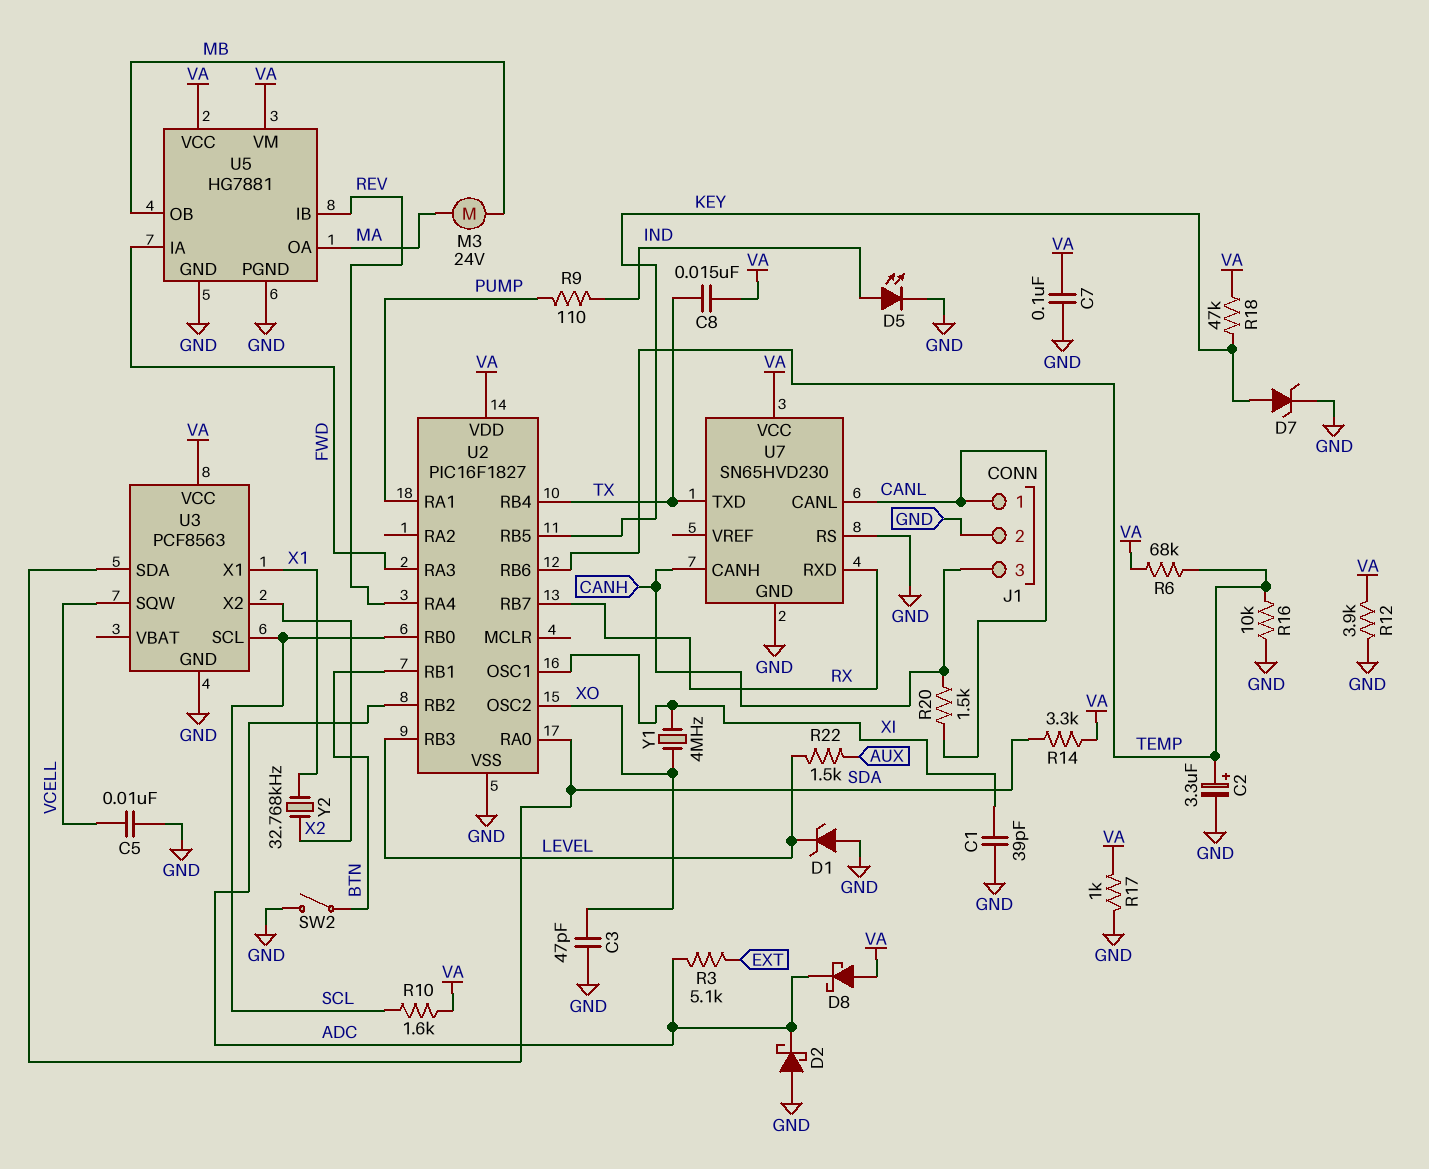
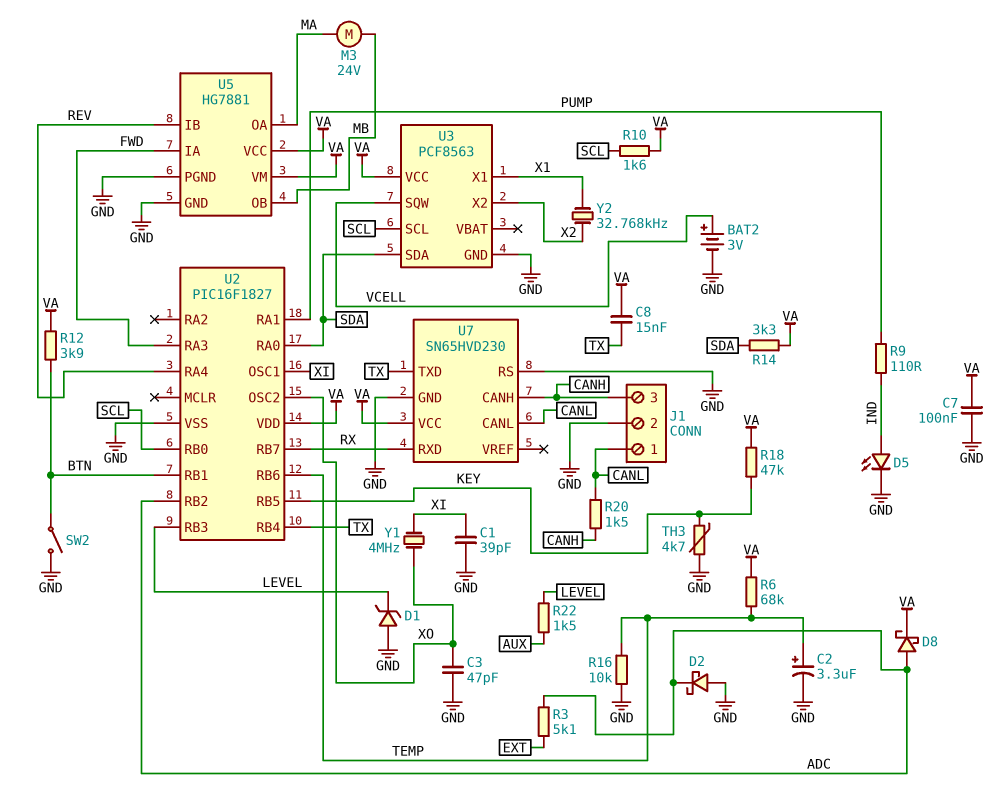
BAT2: none -> 3V (plus VCELL, minus GND)
C5: 10nF (GND, VCELL) -> none
D7: zener (A KEY, K GND) -> none
D8: schottky (A VA, K ADC) -> schottky (A ADC, K VA)
R12: 3.9k (GND, VA) -> 3.9k (BTN, VA)
R17: 1k (GND, VA) -> none
TH3: none -> 4.7k (GND, KEY)

